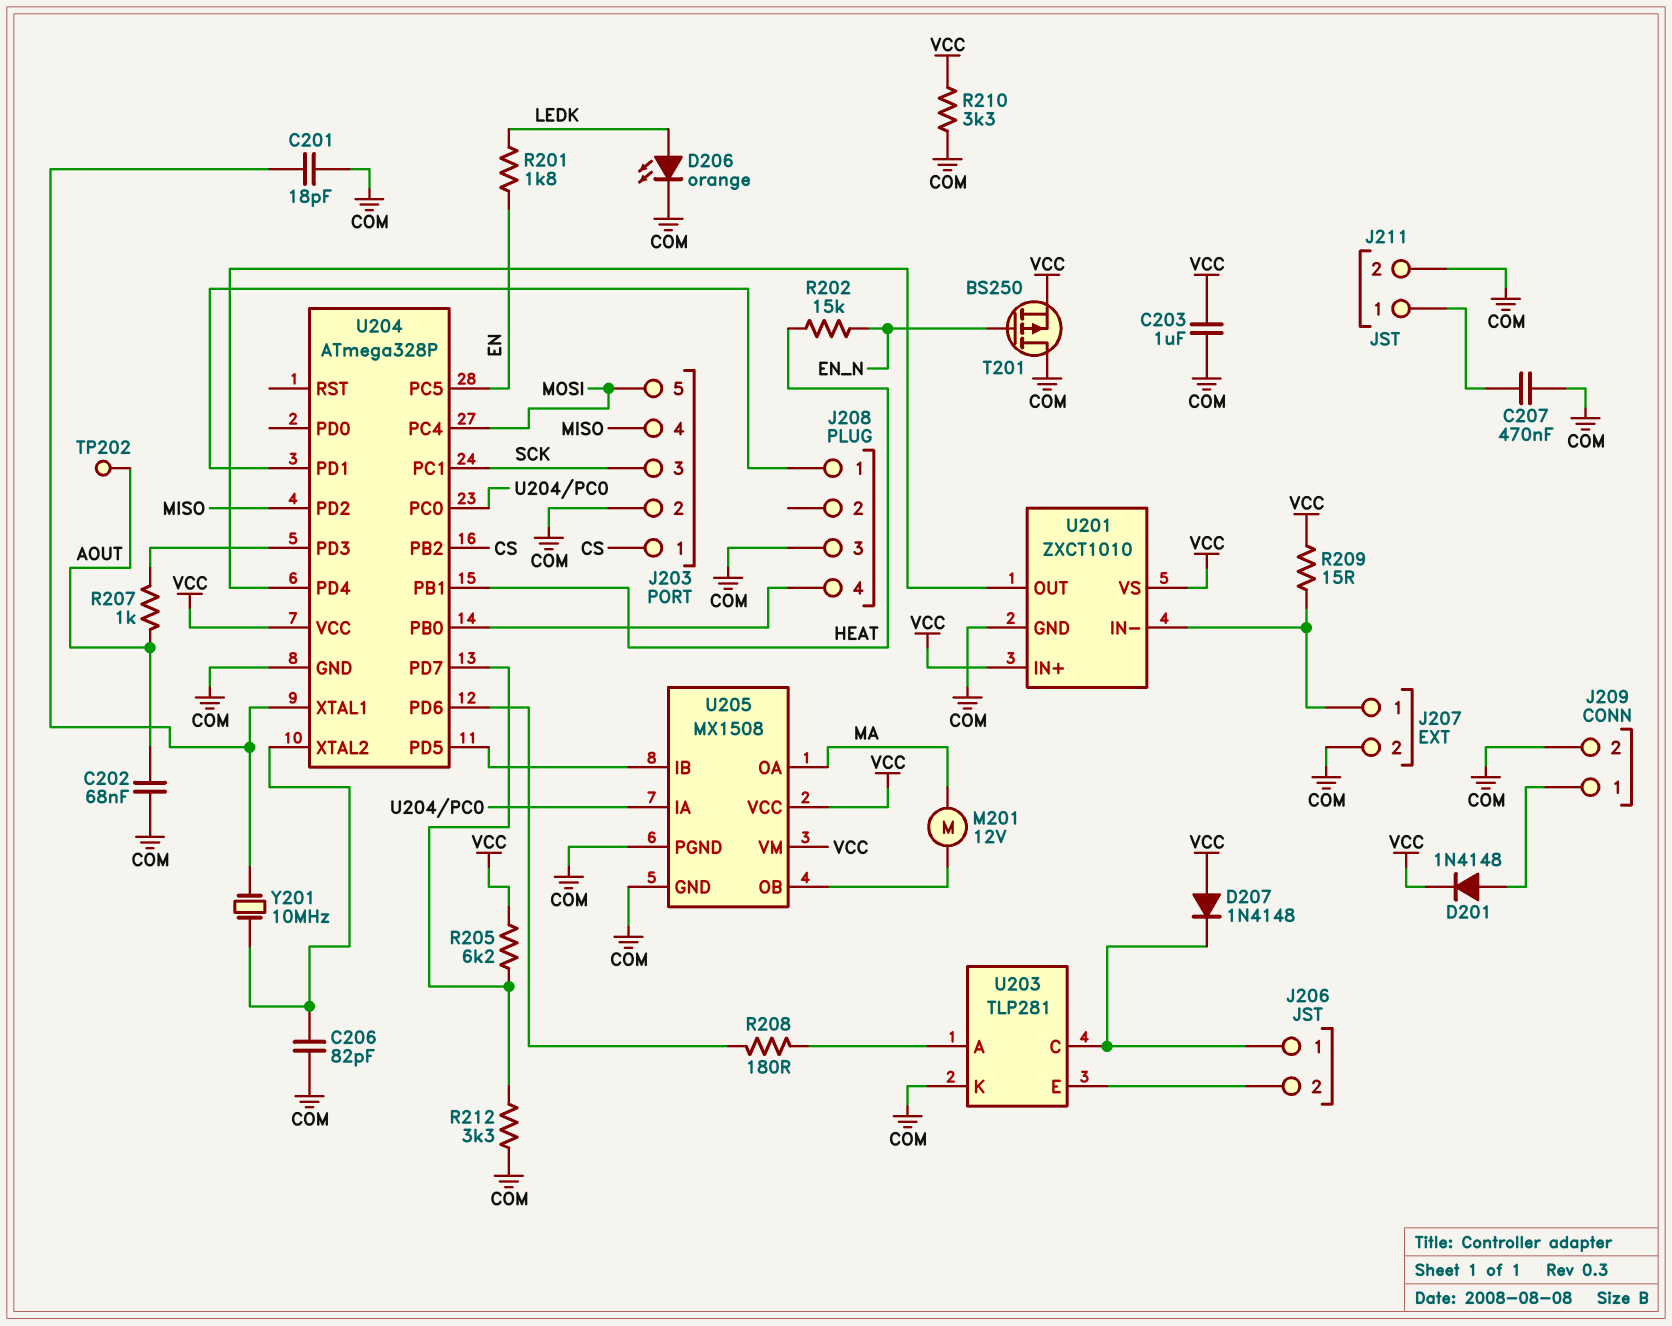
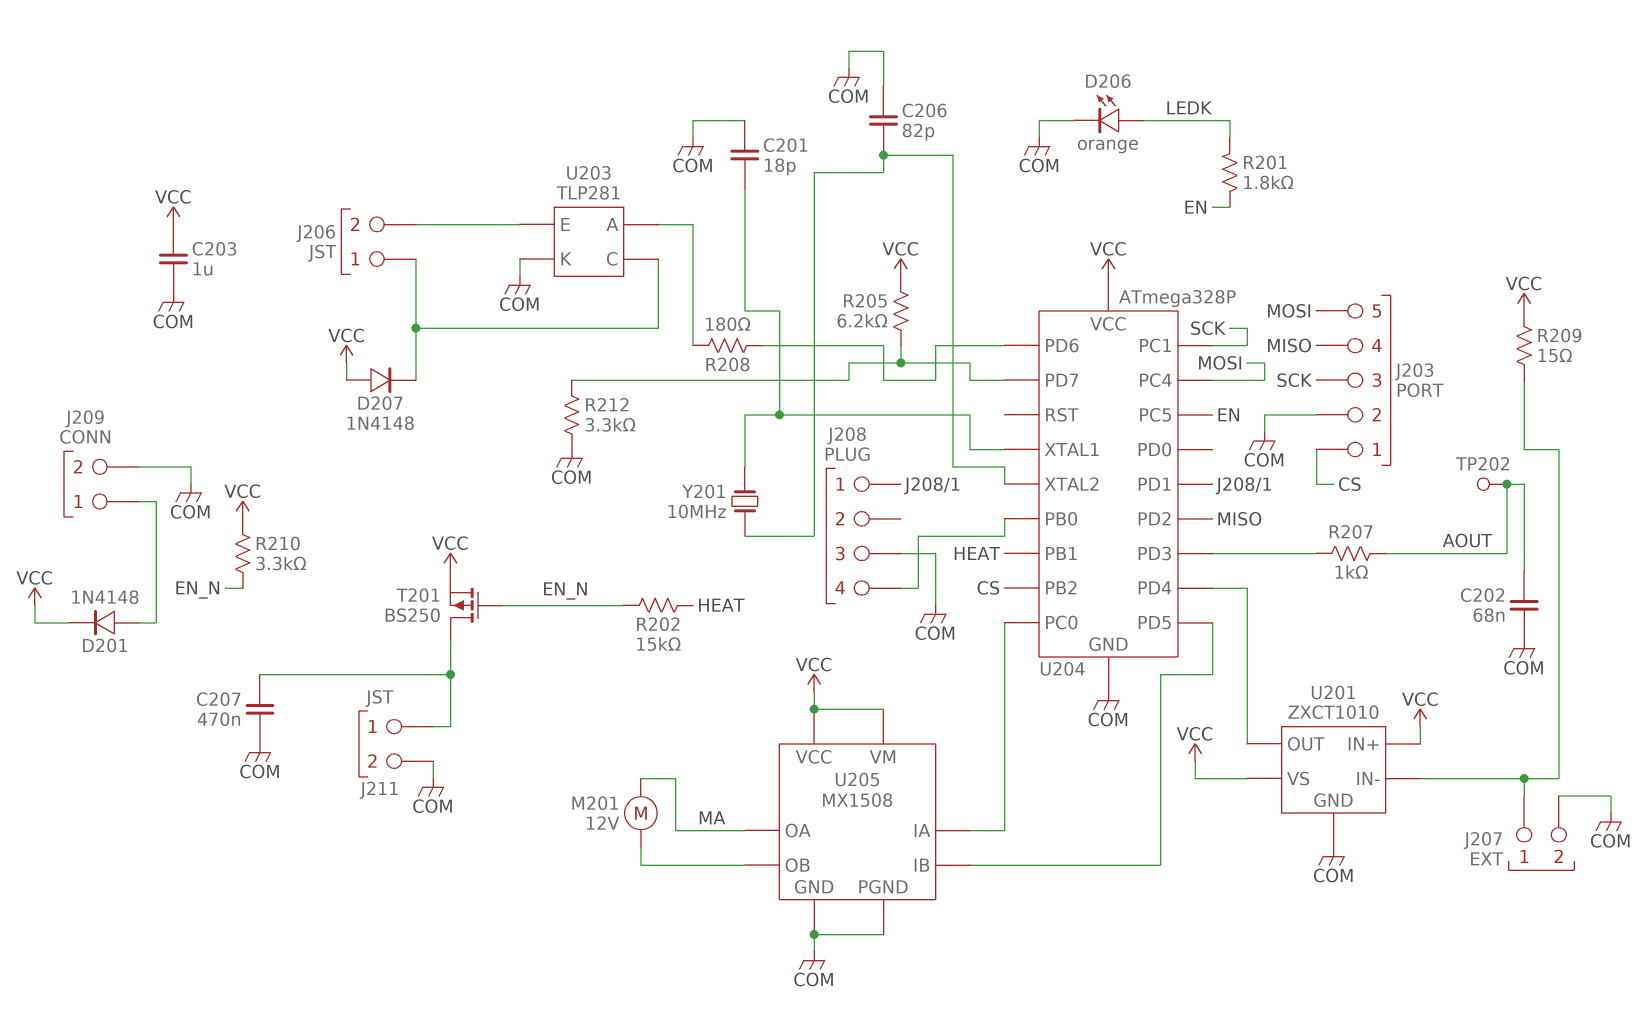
R210: 3.3k (COM, VCC) -> 3.3k (EN_N, VCC)
T201: PMOS BS250 (G EN_N, D COM, S VCC) -> PMOS BS250 (G EN_N, D J211/1, S VCC)

